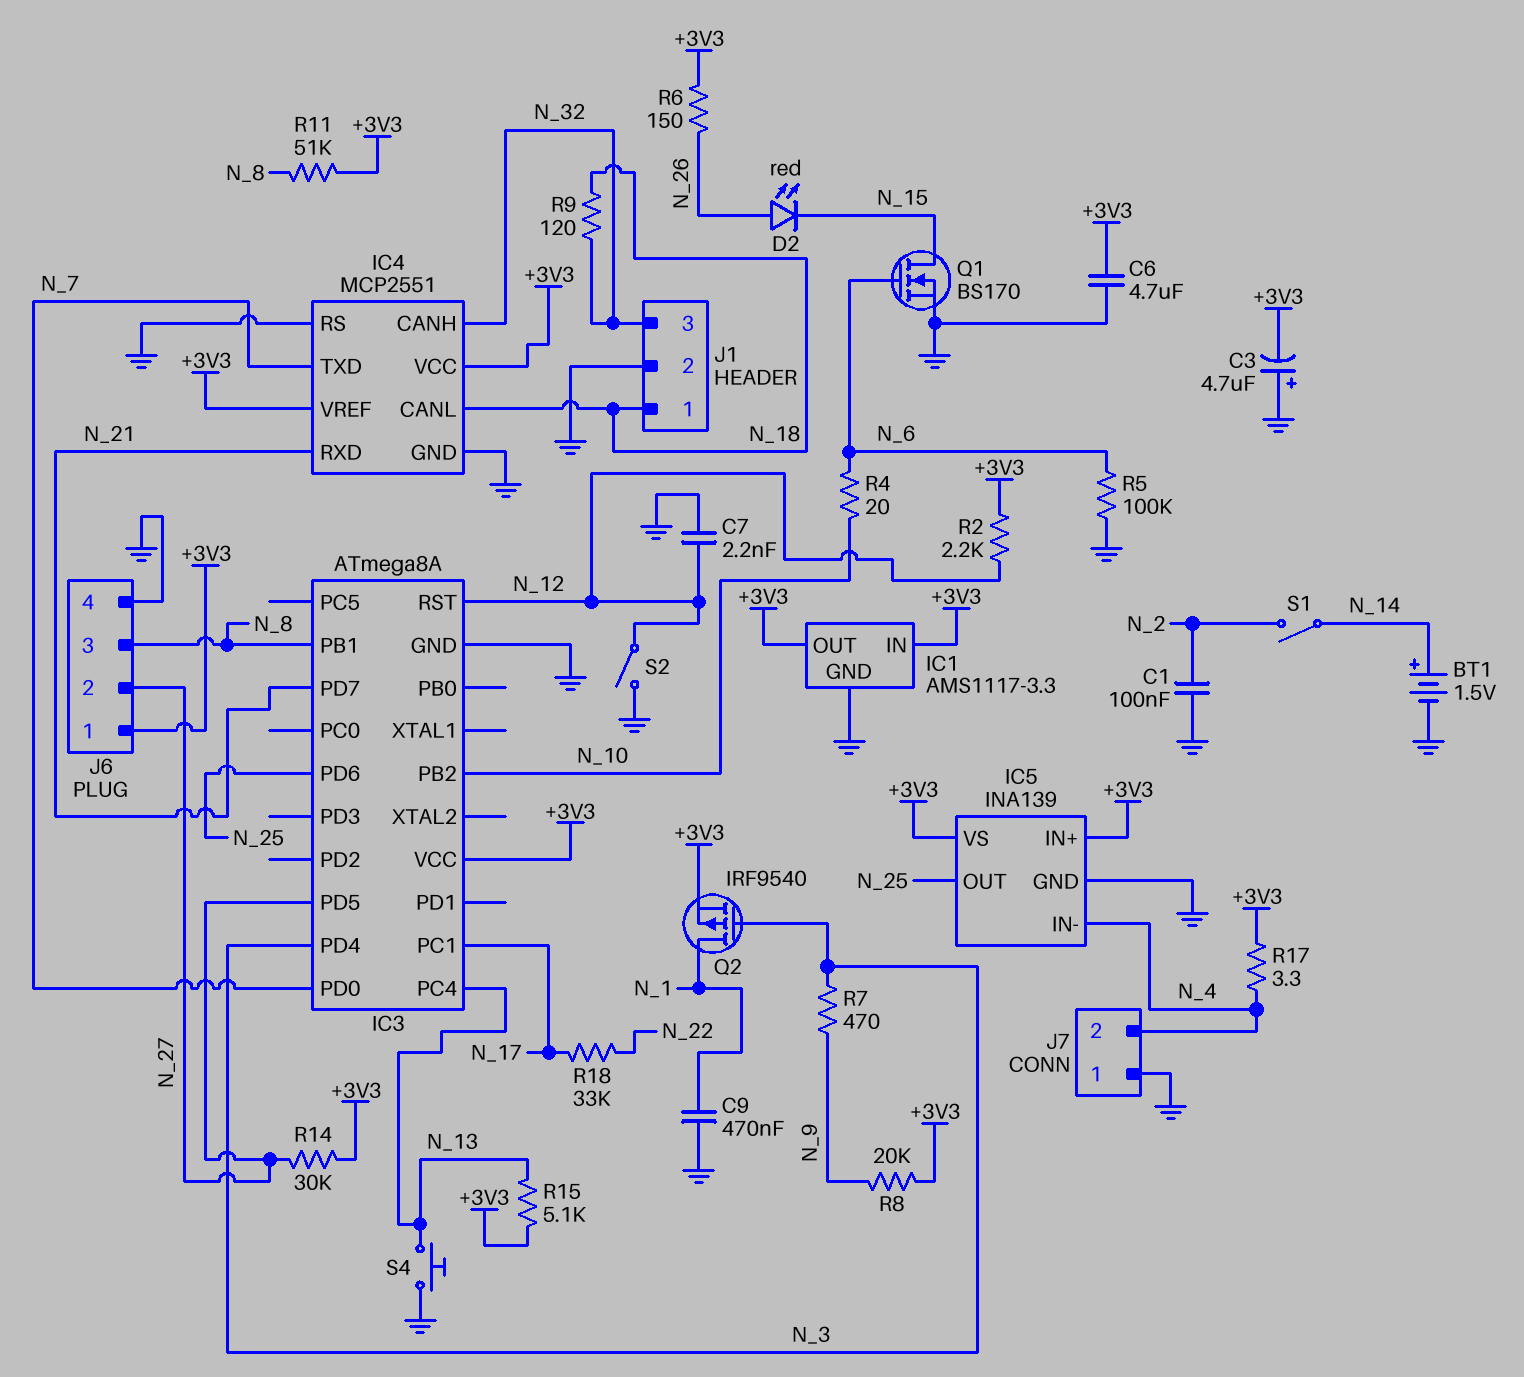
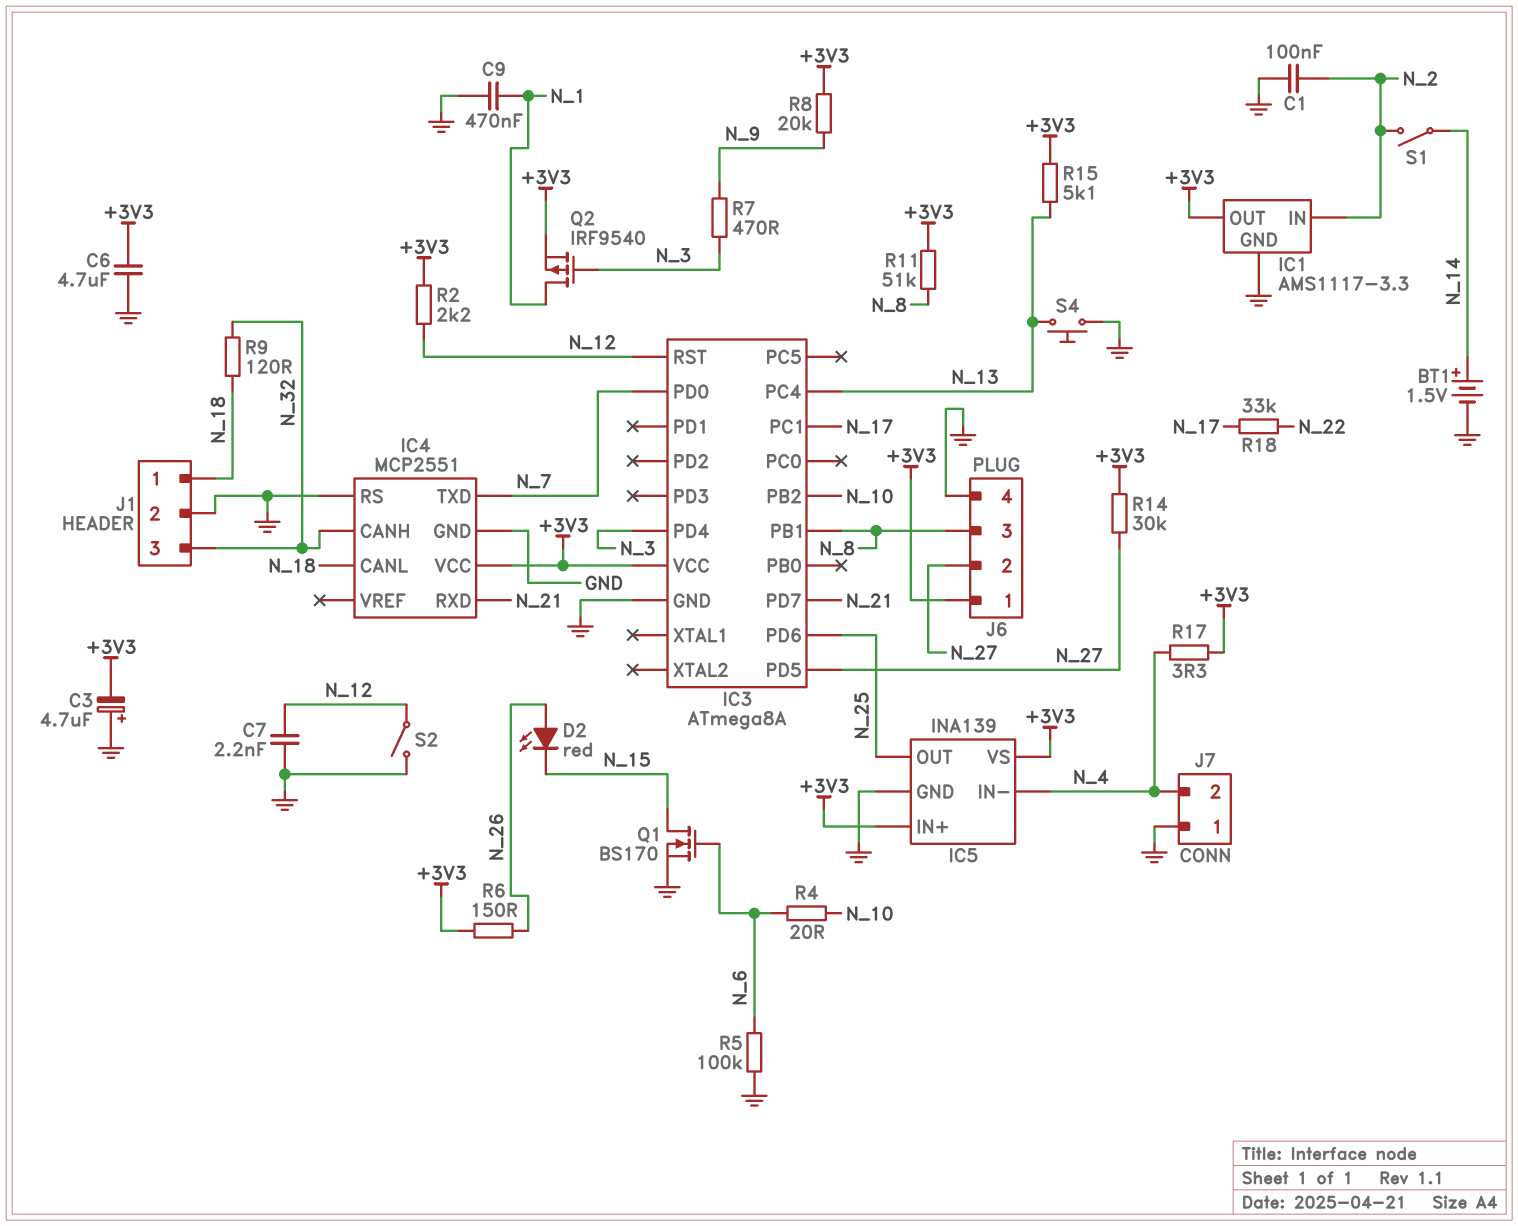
IC1 pin IN: +3V3 -> N_2
IC4 pin VREF: +3V3 -> none

